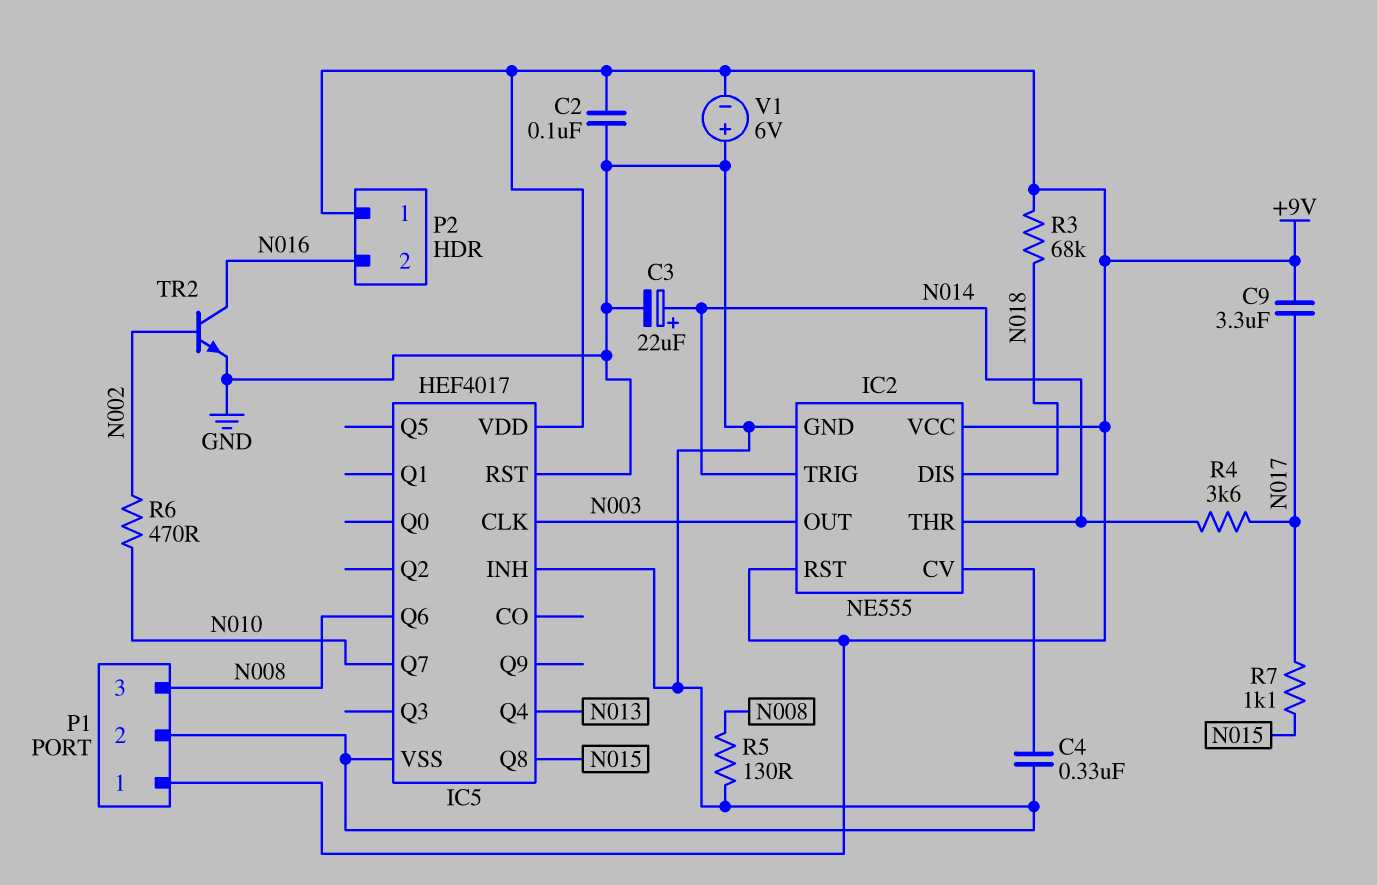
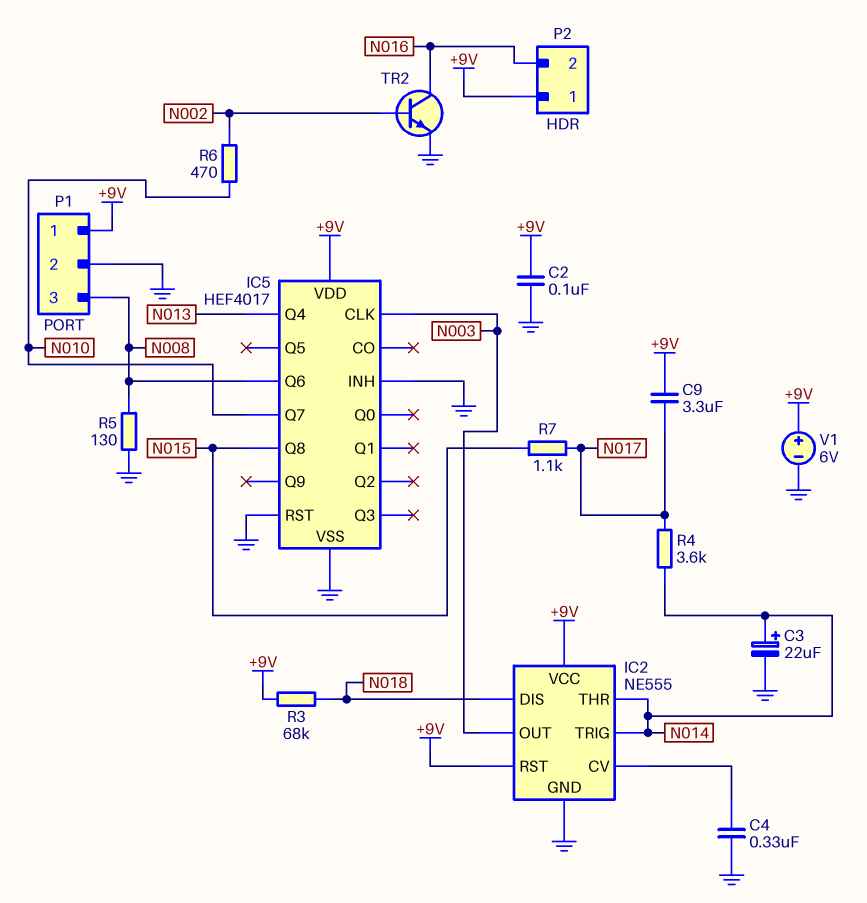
V1: 6V (plus GND, minus +9V) -> 6V (plus +9V, minus GND)

